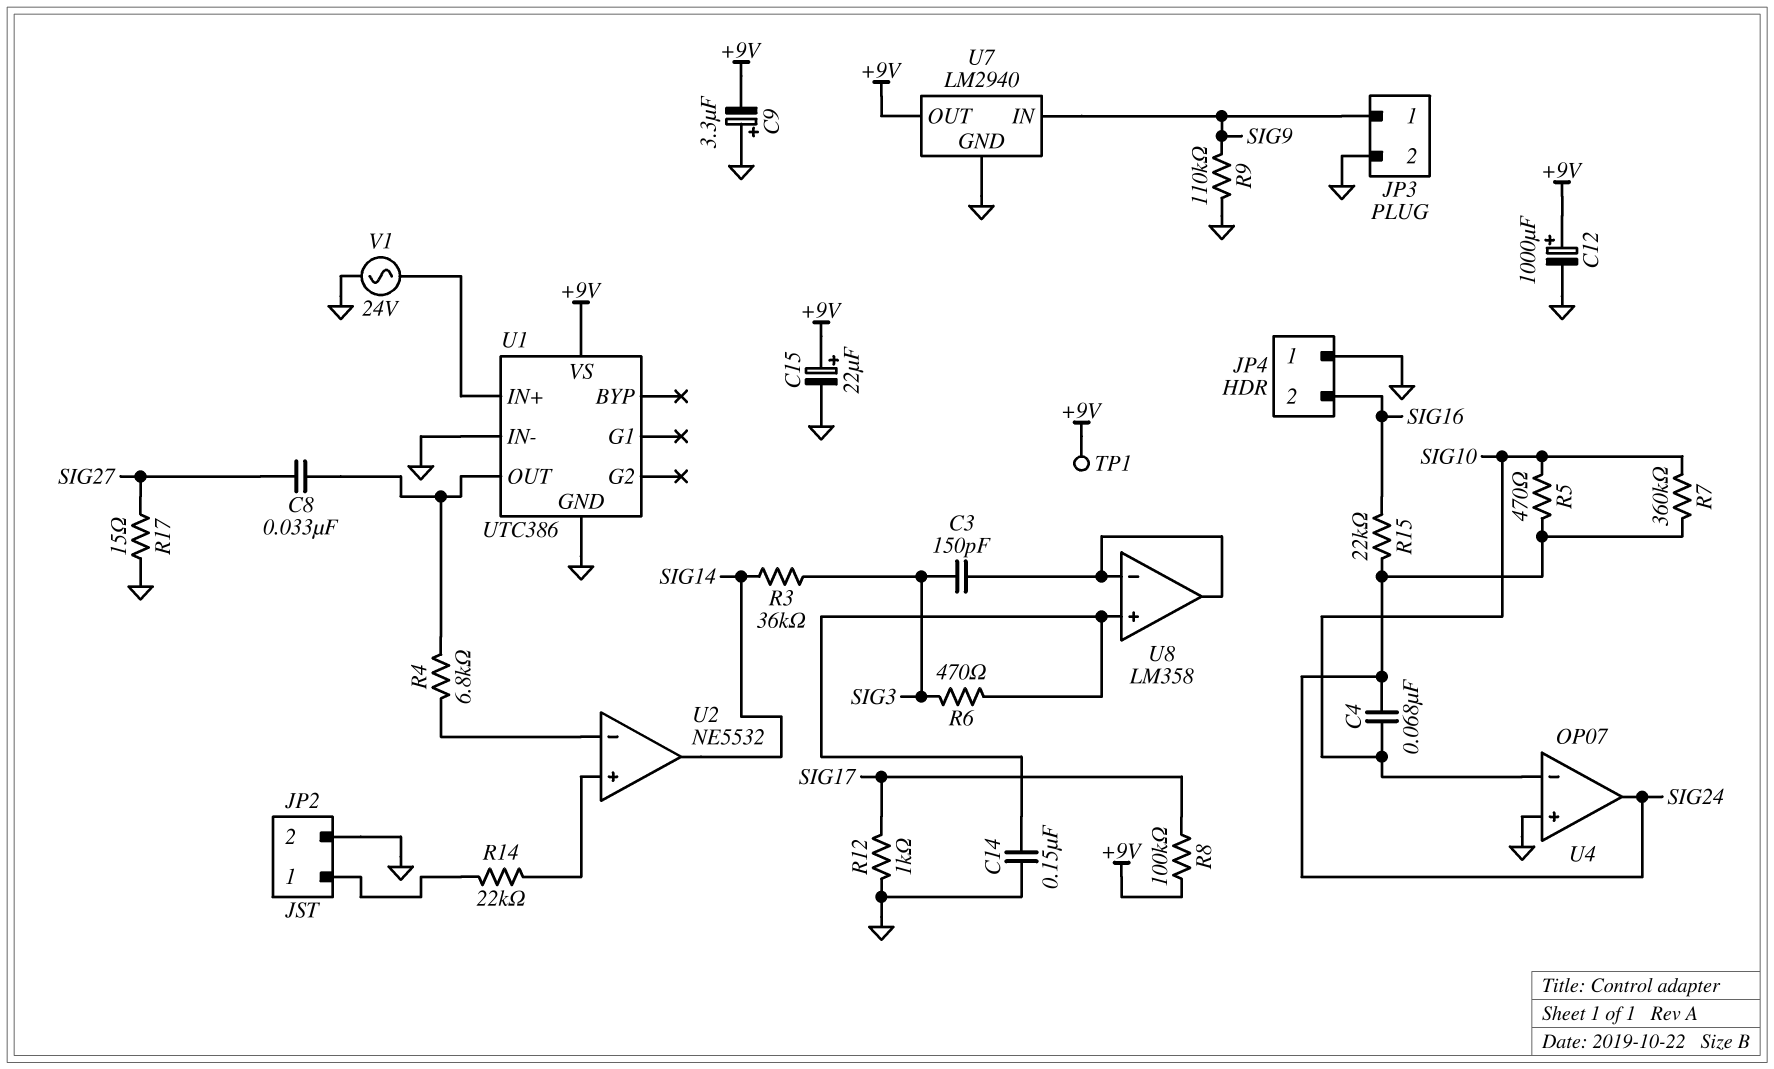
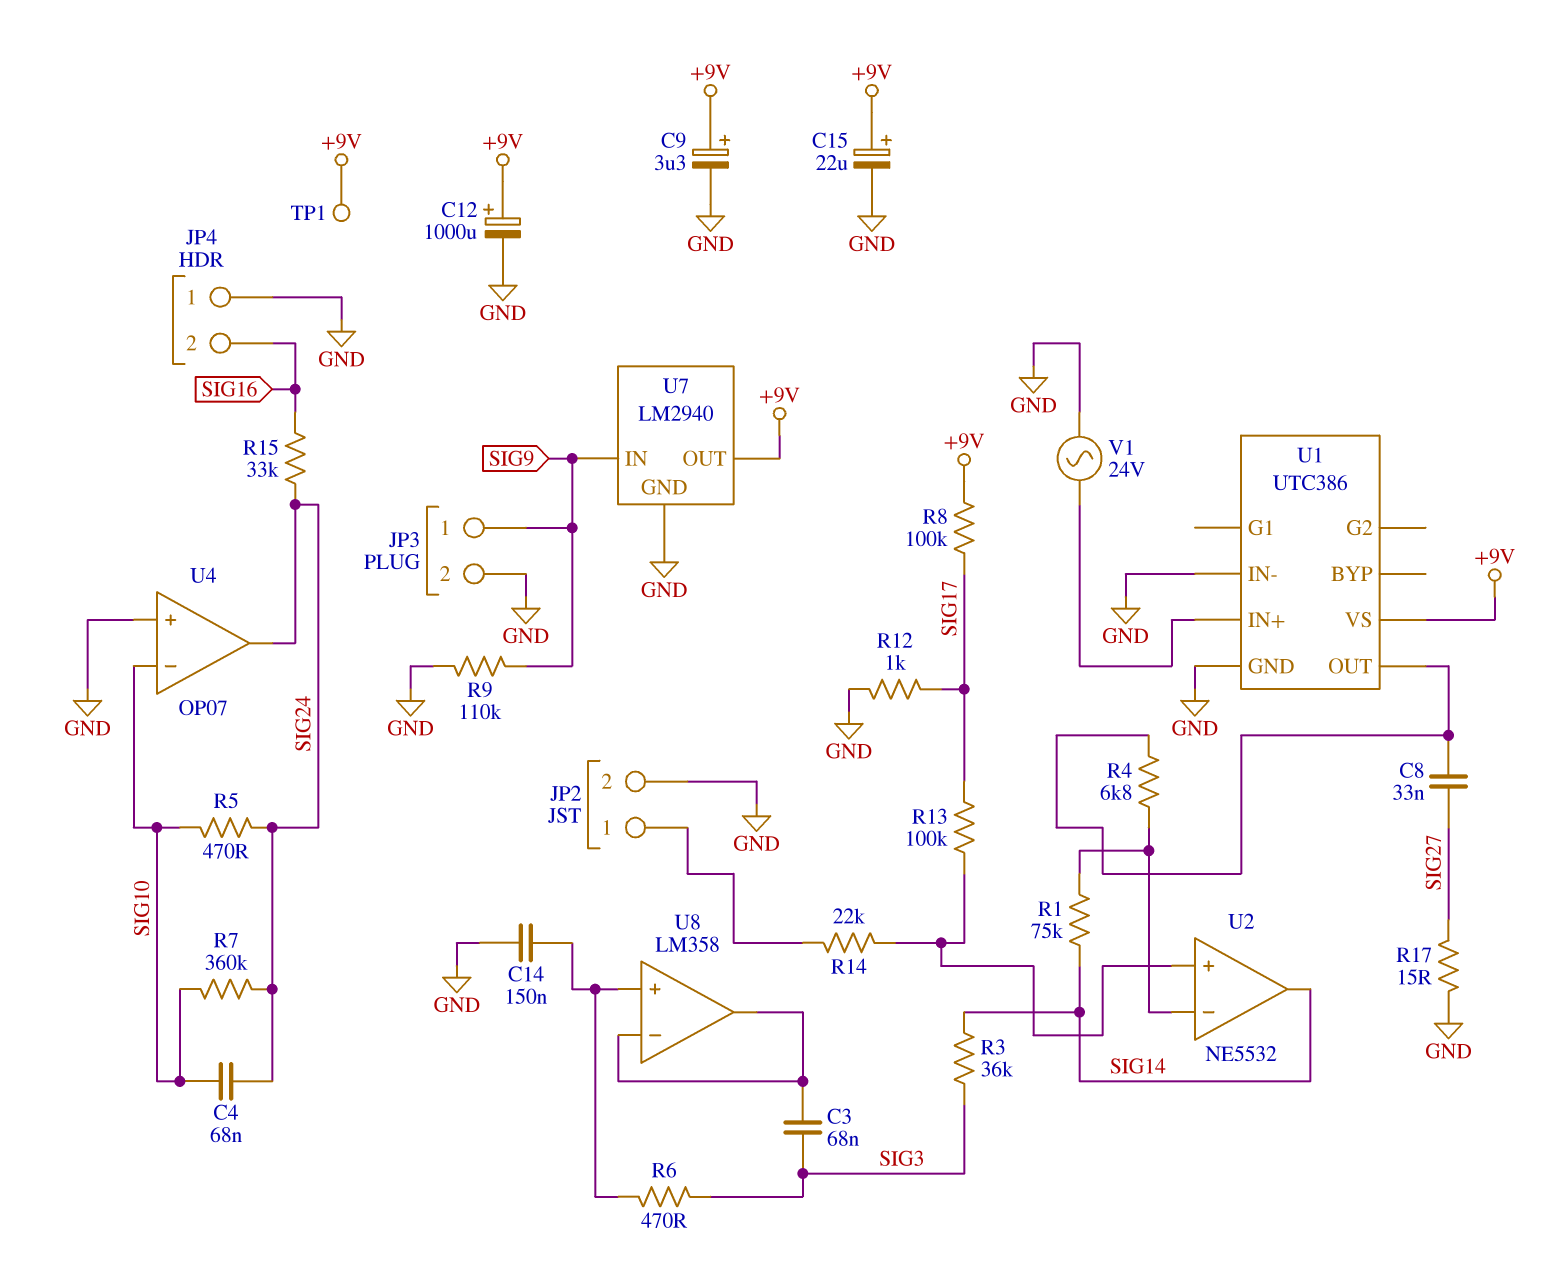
C3: 150pF (SIG3, U8/in-) -> 68nF (SIG3, U8/in-)
C9: 3.3uF (plus GND, minus +9V) -> 3.3uF (plus +9V, minus GND)
R1: none -> 75k (SIG14, U2/in-)
R13: none -> 100k (SIG17, U2/in+)
R15: 22k (SIG16, SIG24) -> 33k (SIG16, SIG24)

